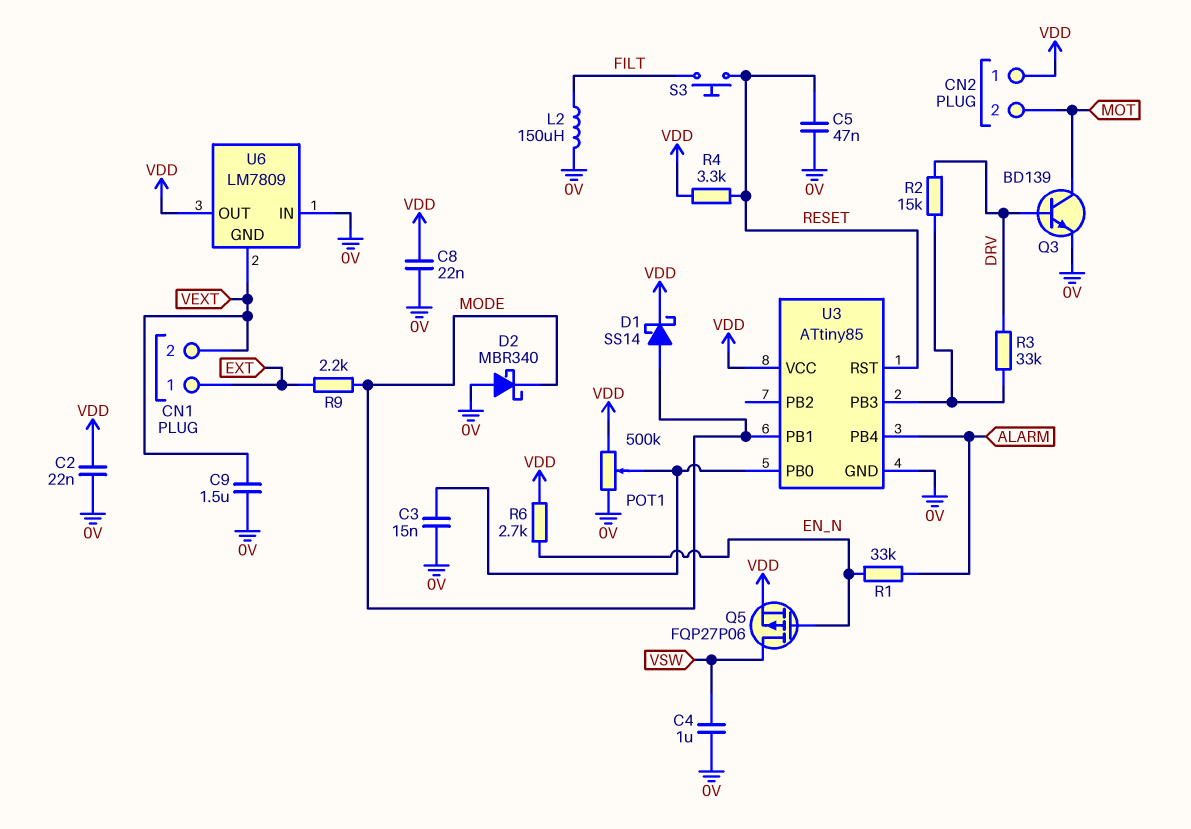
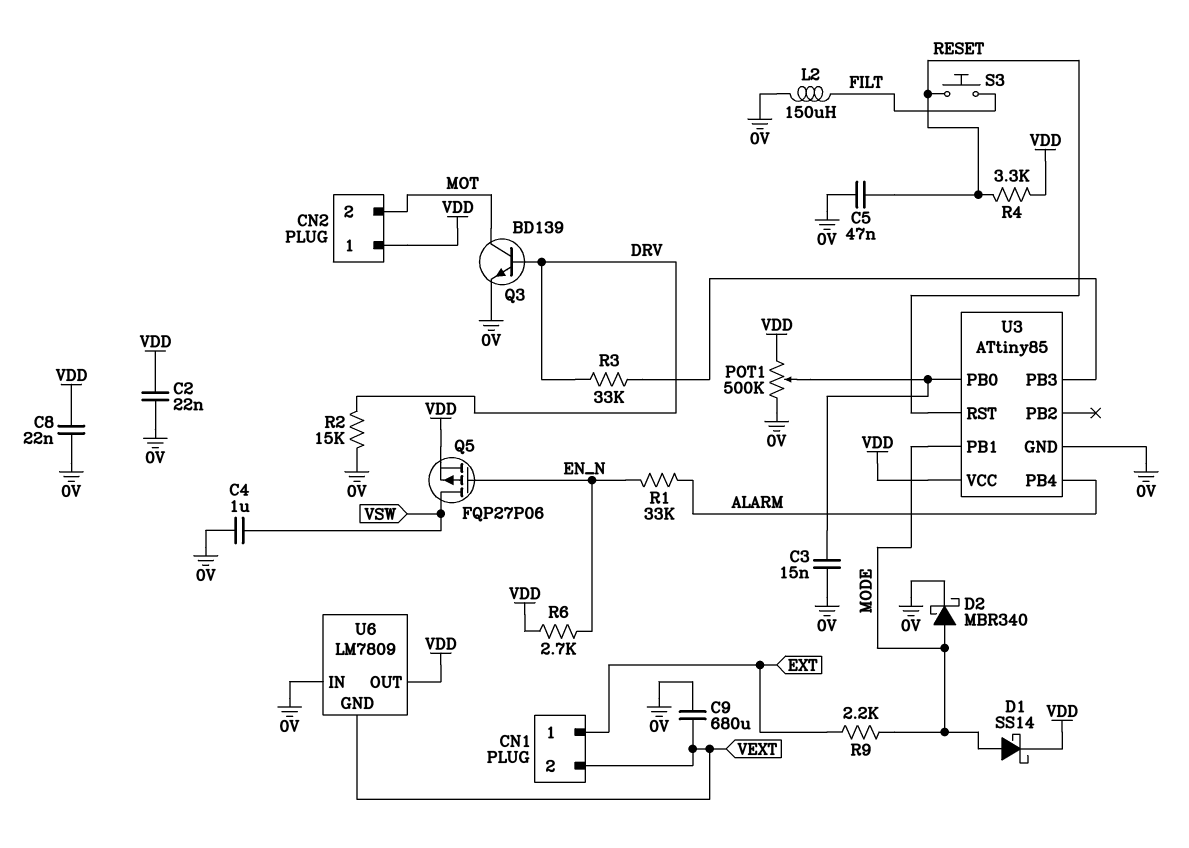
C9: 1.5uF (0V, VEXT) -> 680uF (0V, VEXT)
D2: schottky MBR340 (A 0V, K MODE) -> schottky MBR340 (A MODE, K 0V)
R2: 15k (DRV, U3/PB3) -> 15k (0V, DRV)

